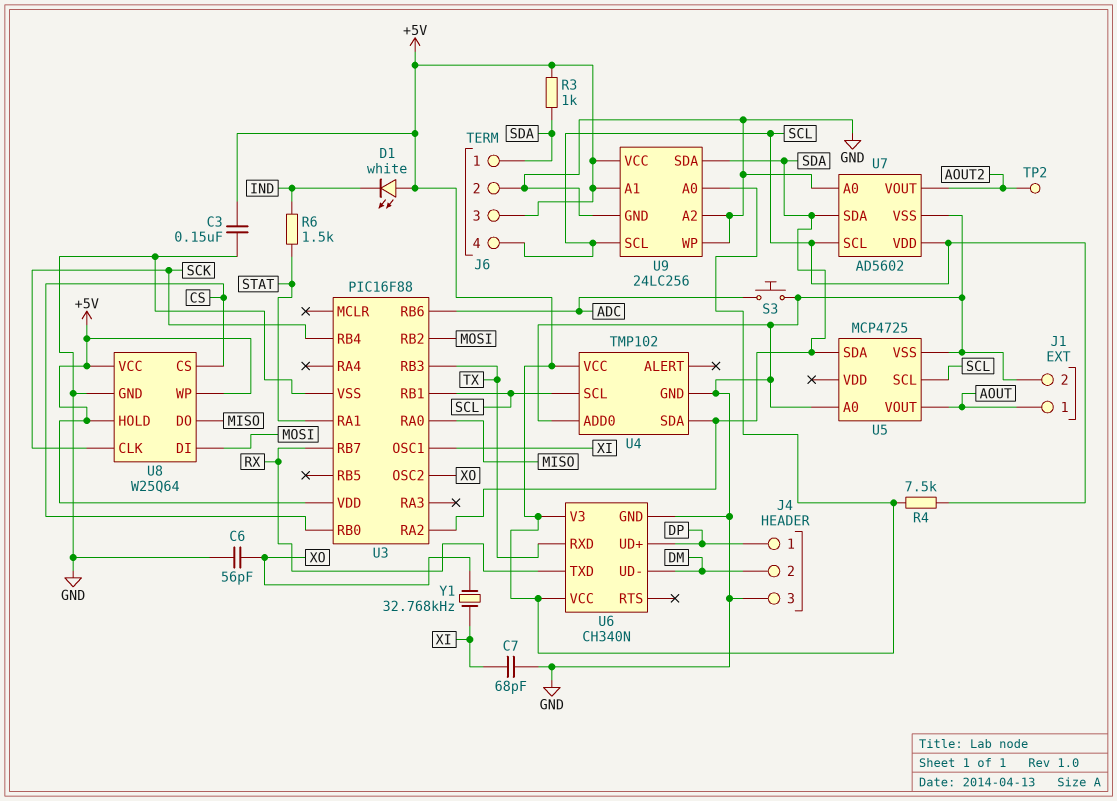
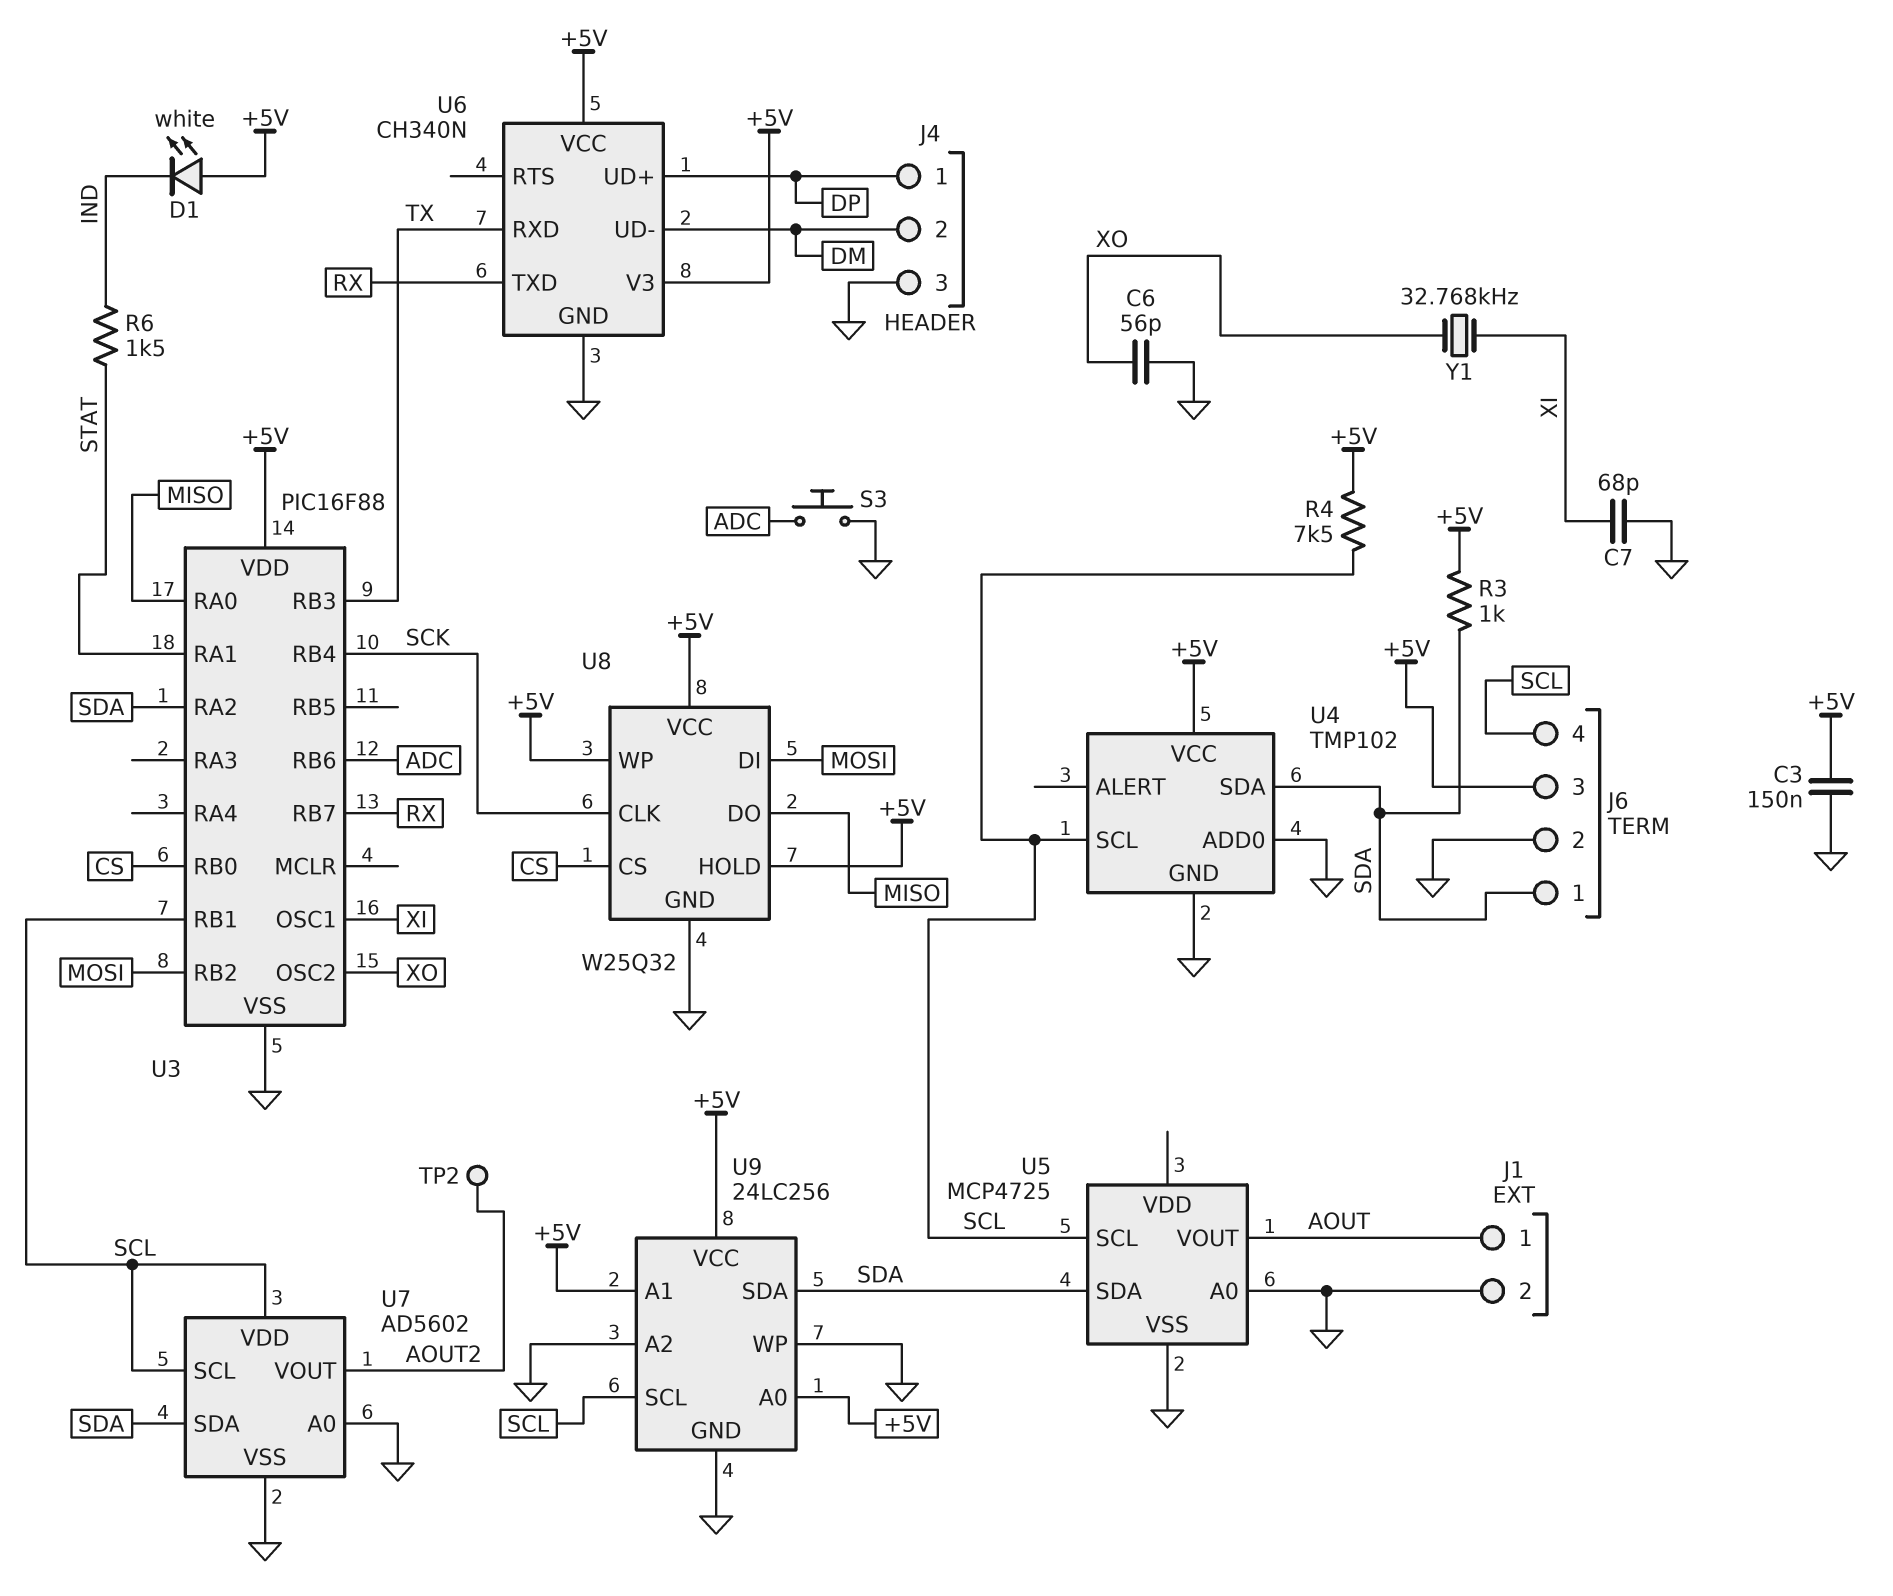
U8: W25Q64 -> W25Q32

